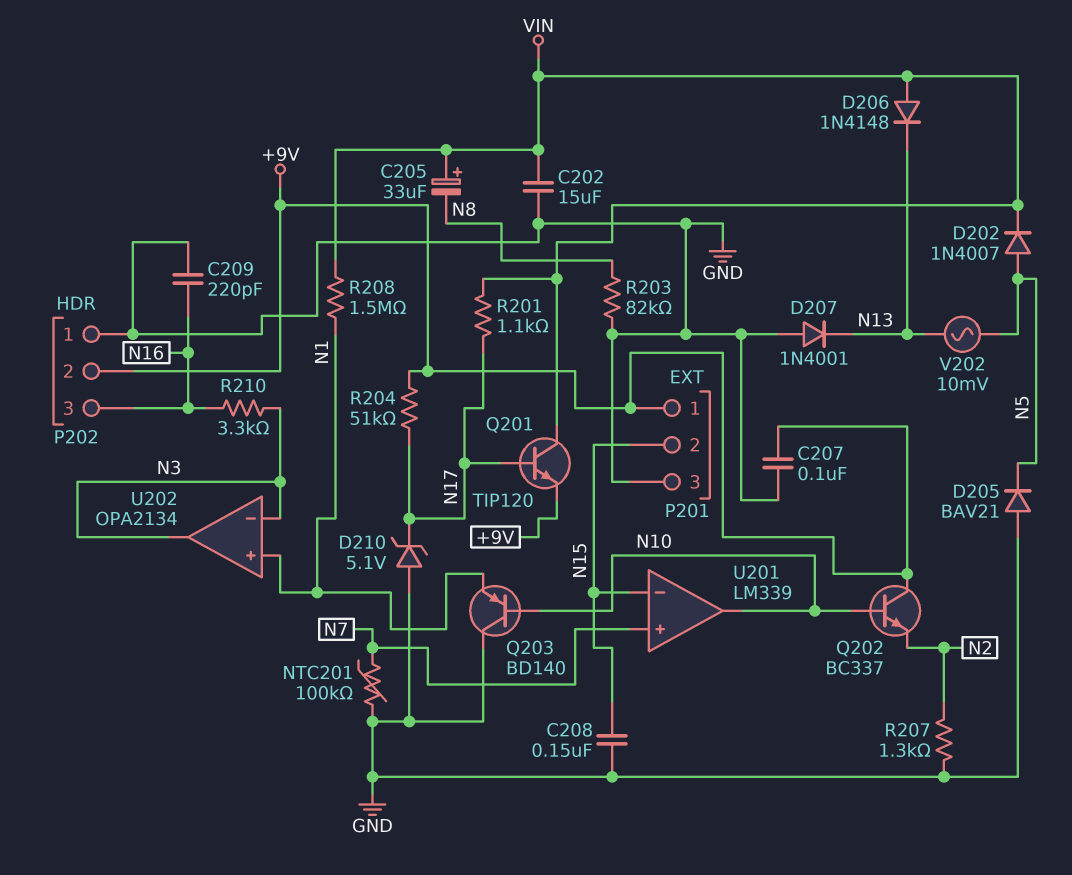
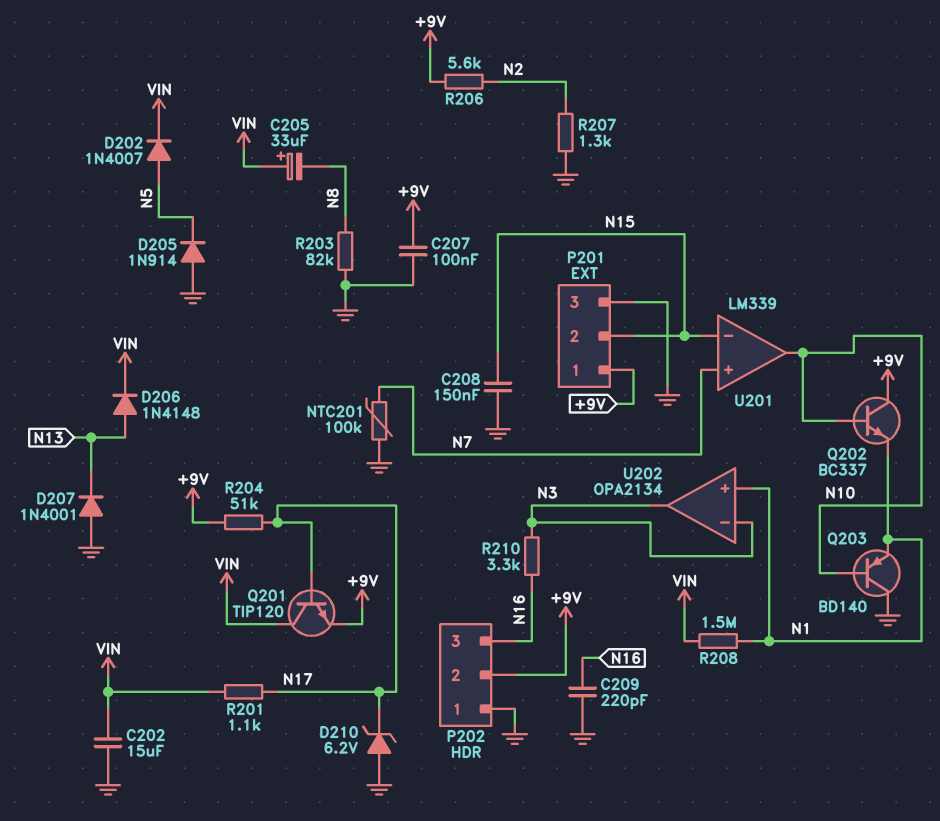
D205: diode BAV21 (A GND, K N5) -> diode 1N914 (A GND, K N5)
D206: diode 1N4148 (A VIN, K N13) -> diode 1N4148 (A N13, K VIN)
D210: zener 5.1V (A GND, K N17) -> zener 6.2V (A GND, K N17)
Q202: NPN BC337 (B N10, C +9V, E N2) -> NPN BC337 (B N10, C +9V, E N1)
R206: none -> 5.6k (+9V, N2)
V202: AC 10mV (N5, N13) -> none

